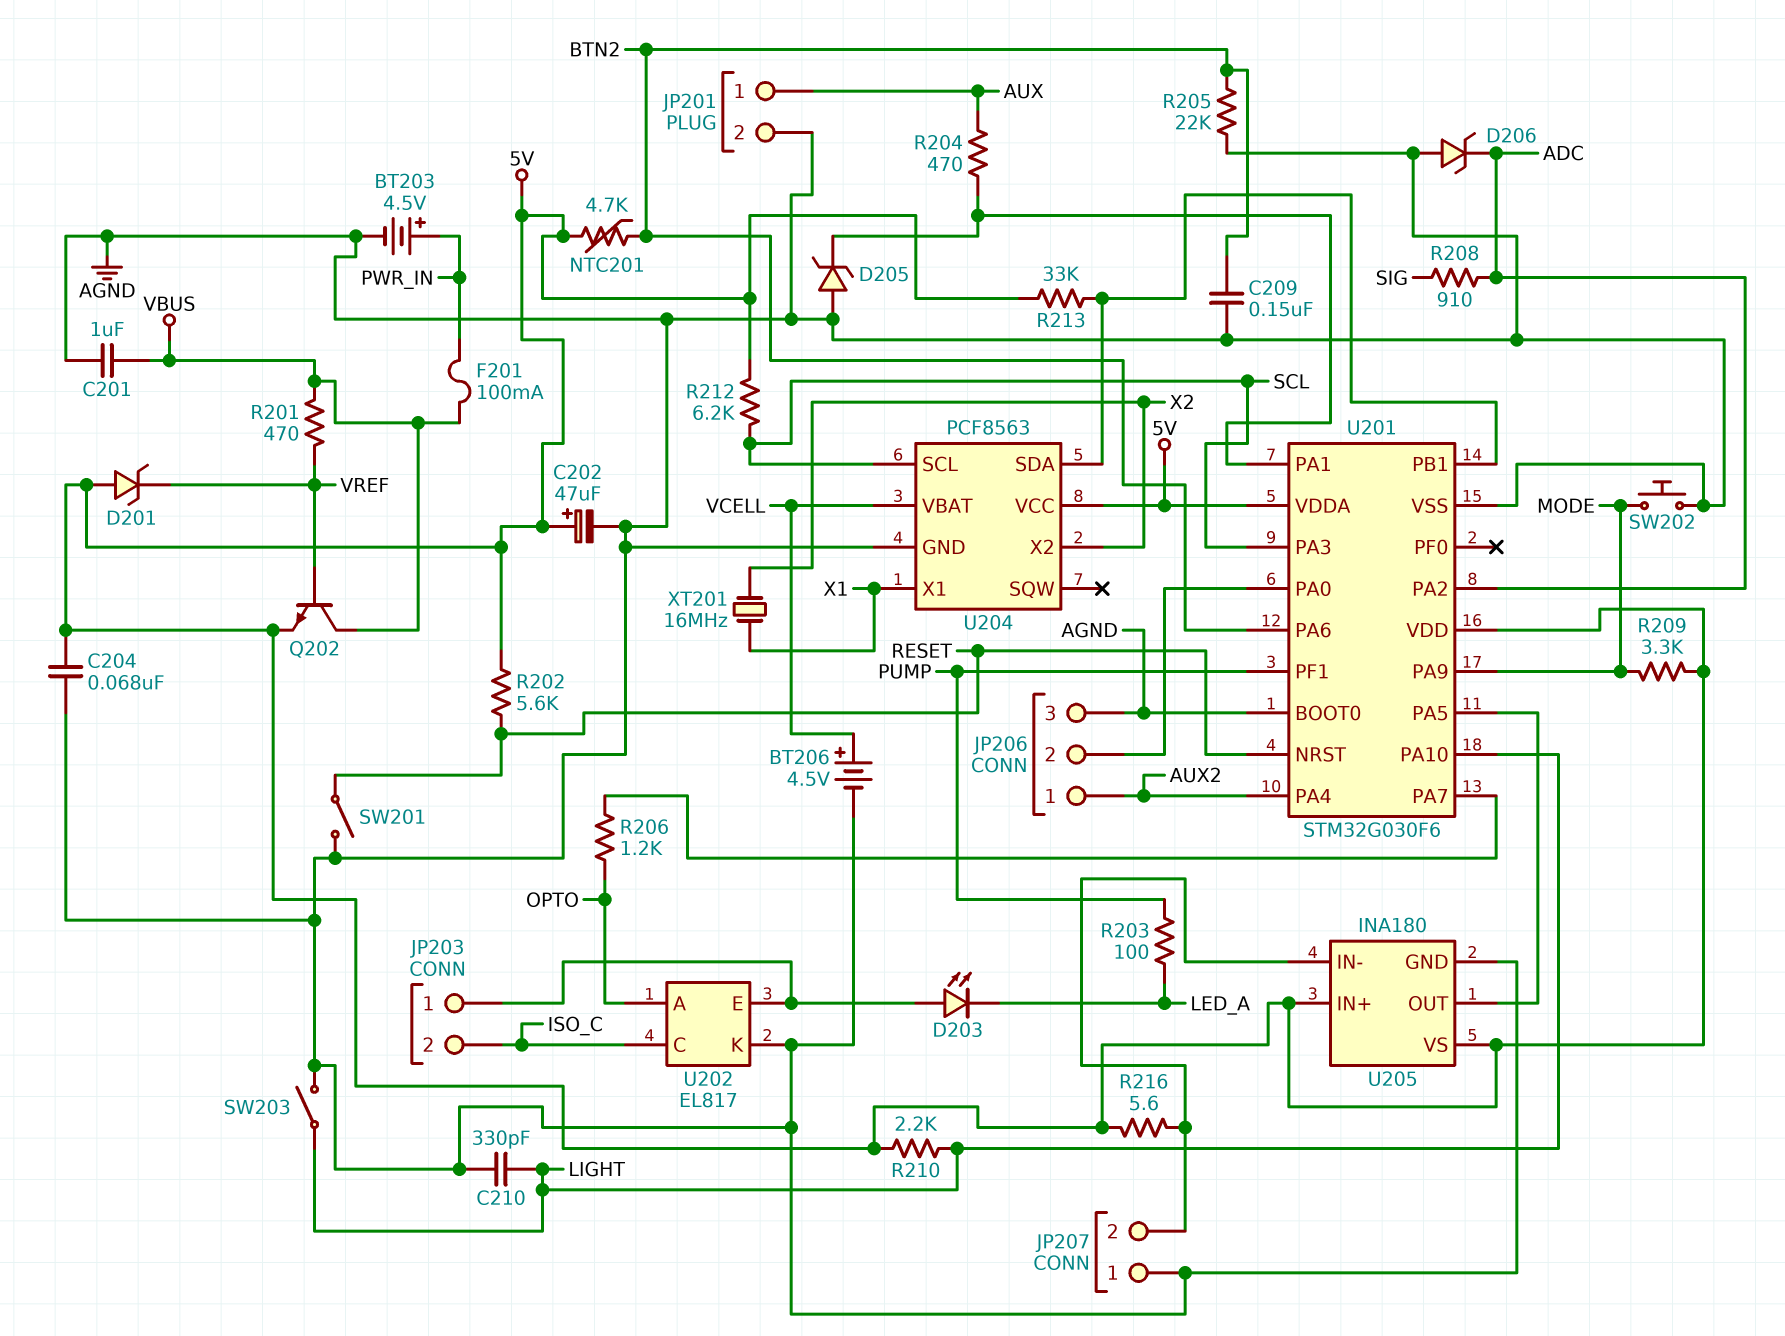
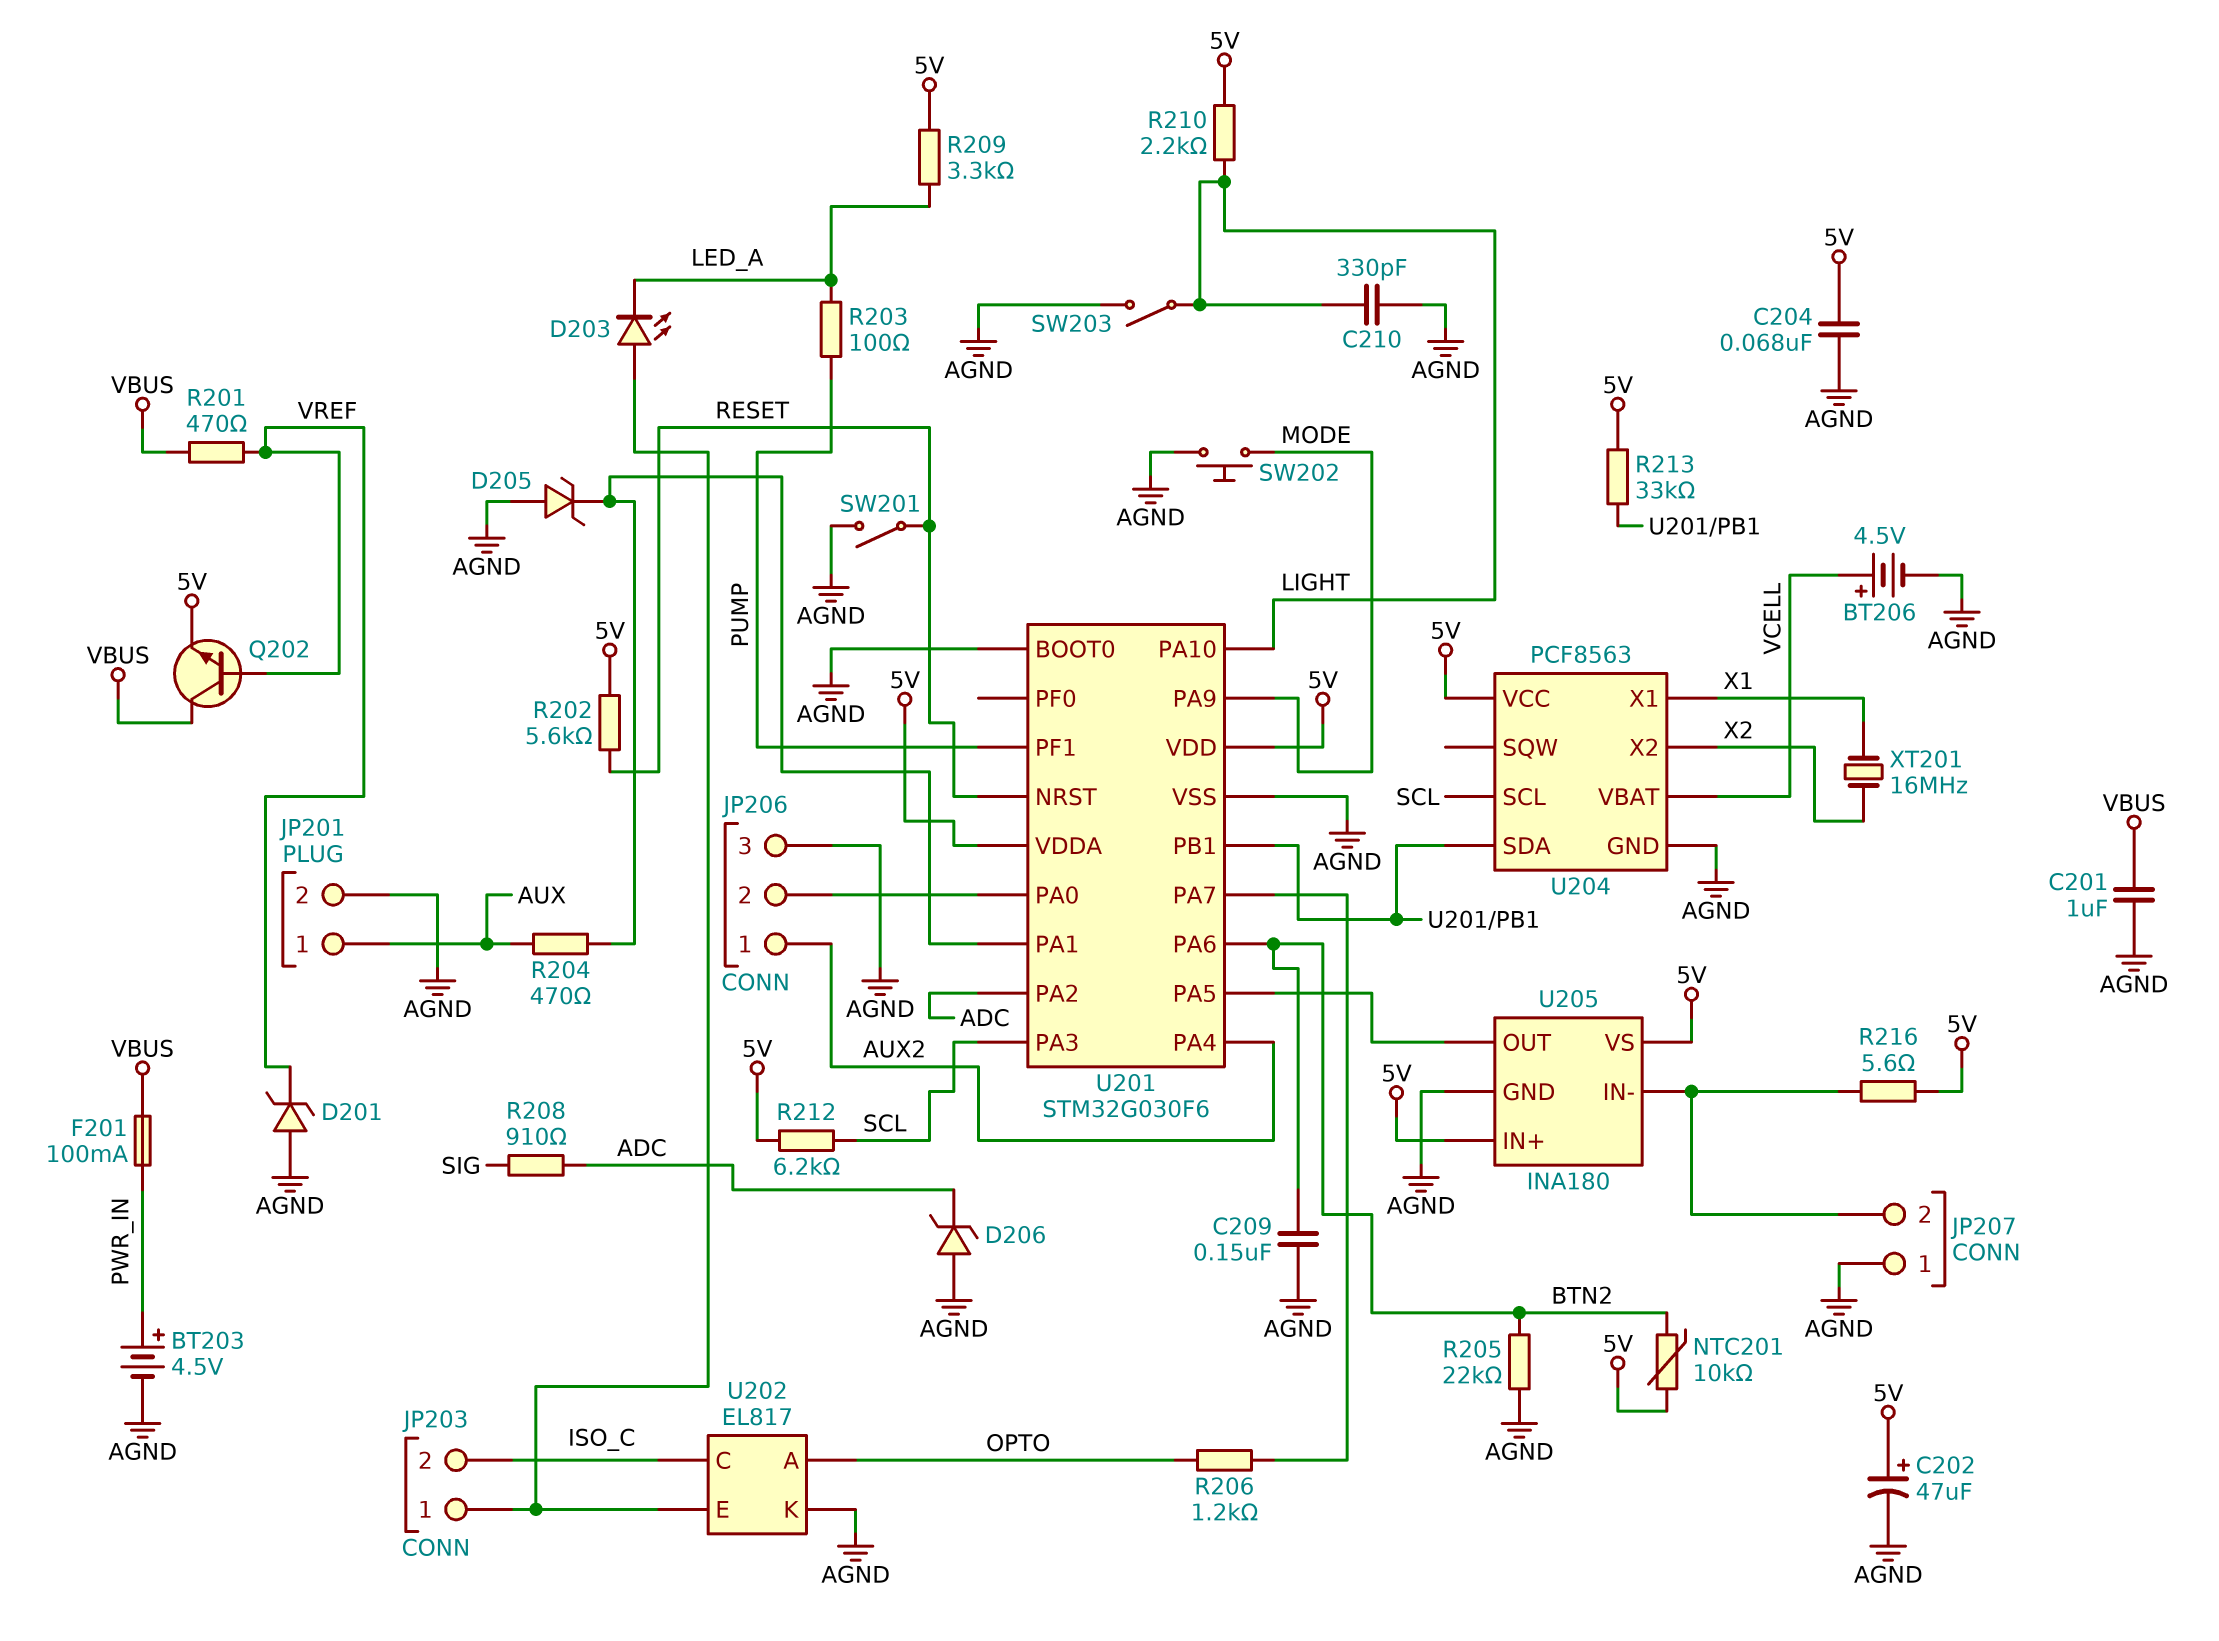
D201: zener (A 5V, K VREF) -> zener (A AGND, K VREF)
NTC201: 4.7k (5V, BTN2) -> 10k (5V, BTN2)
R209: 3.3k (5V, MODE) -> 3.3k (5V, LED_A)

